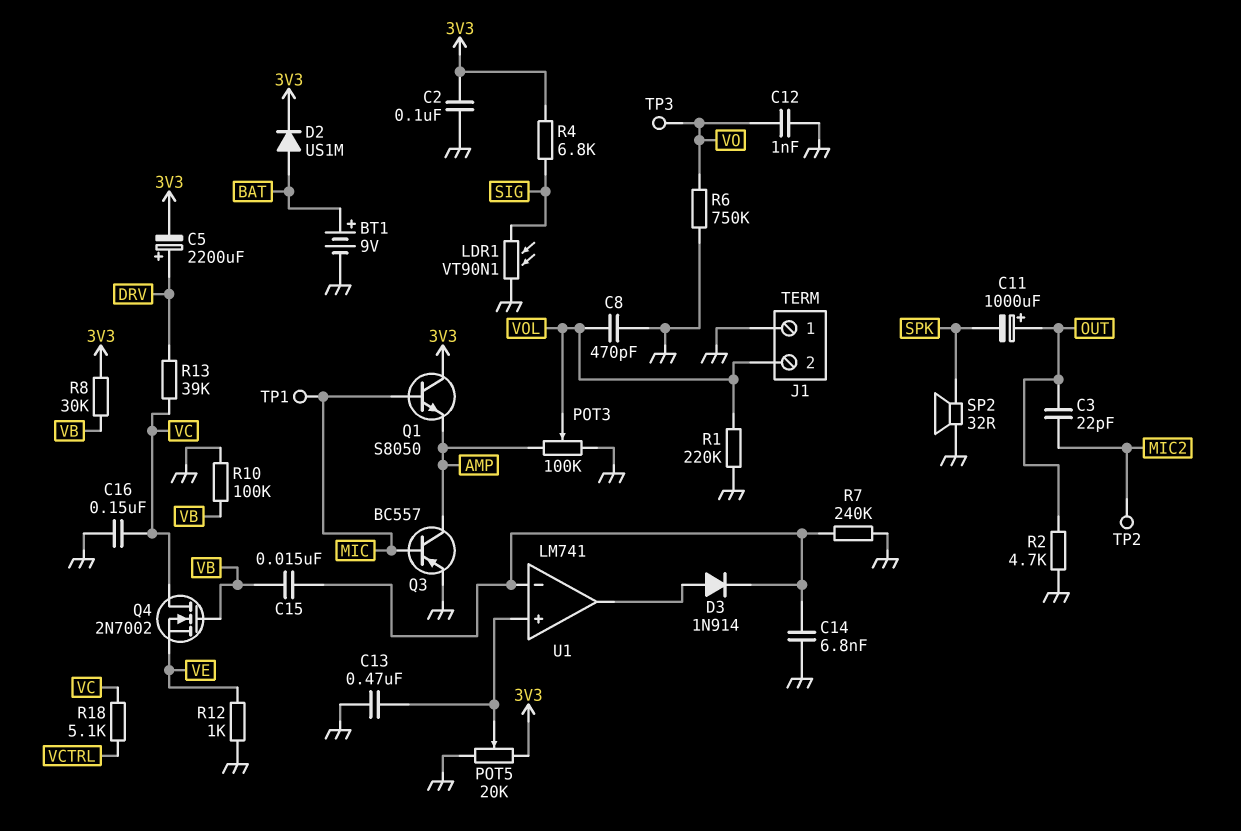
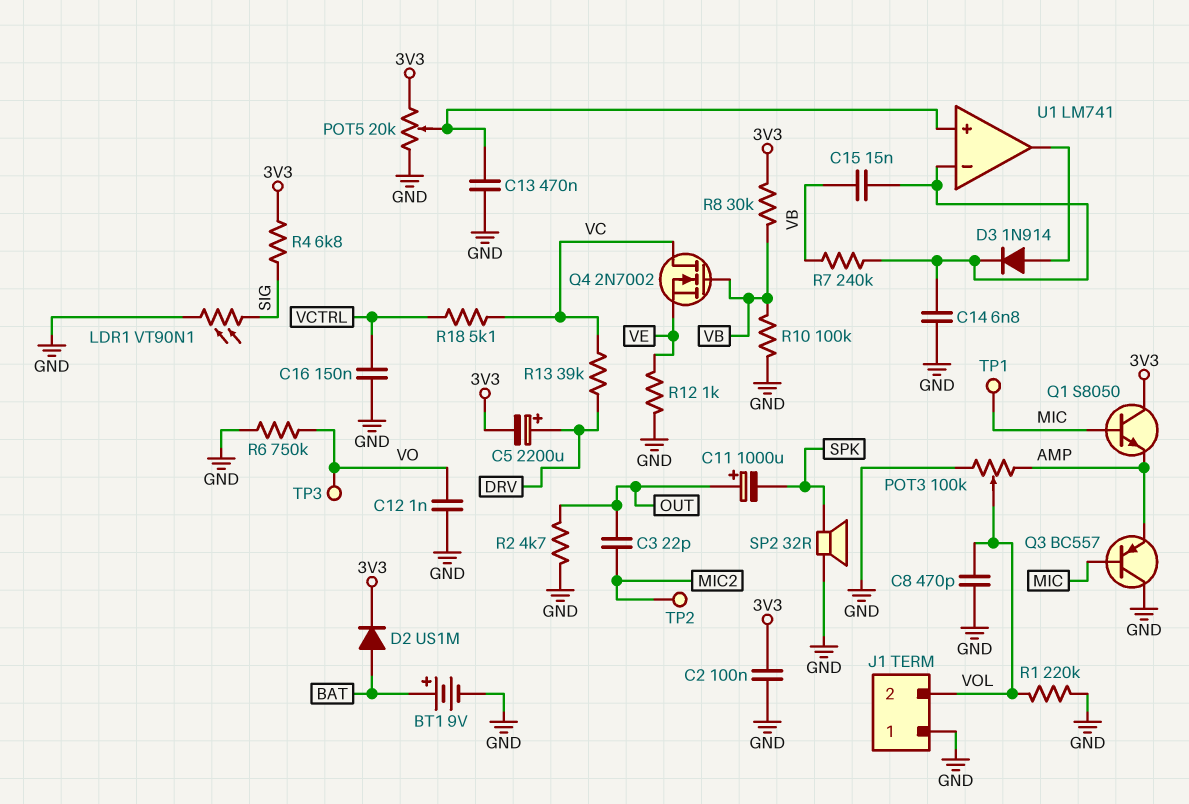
C16: 150nF (GND, VC) -> 150nF (GND, VCTRL)
Q3: PNP BC557 (B MIC, C AMP, E GND) -> PNP BC557 (B MIC, C GND, E AMP)
R7: 240k (GND, U1/in-) -> 240k (U1/in-, VB)

